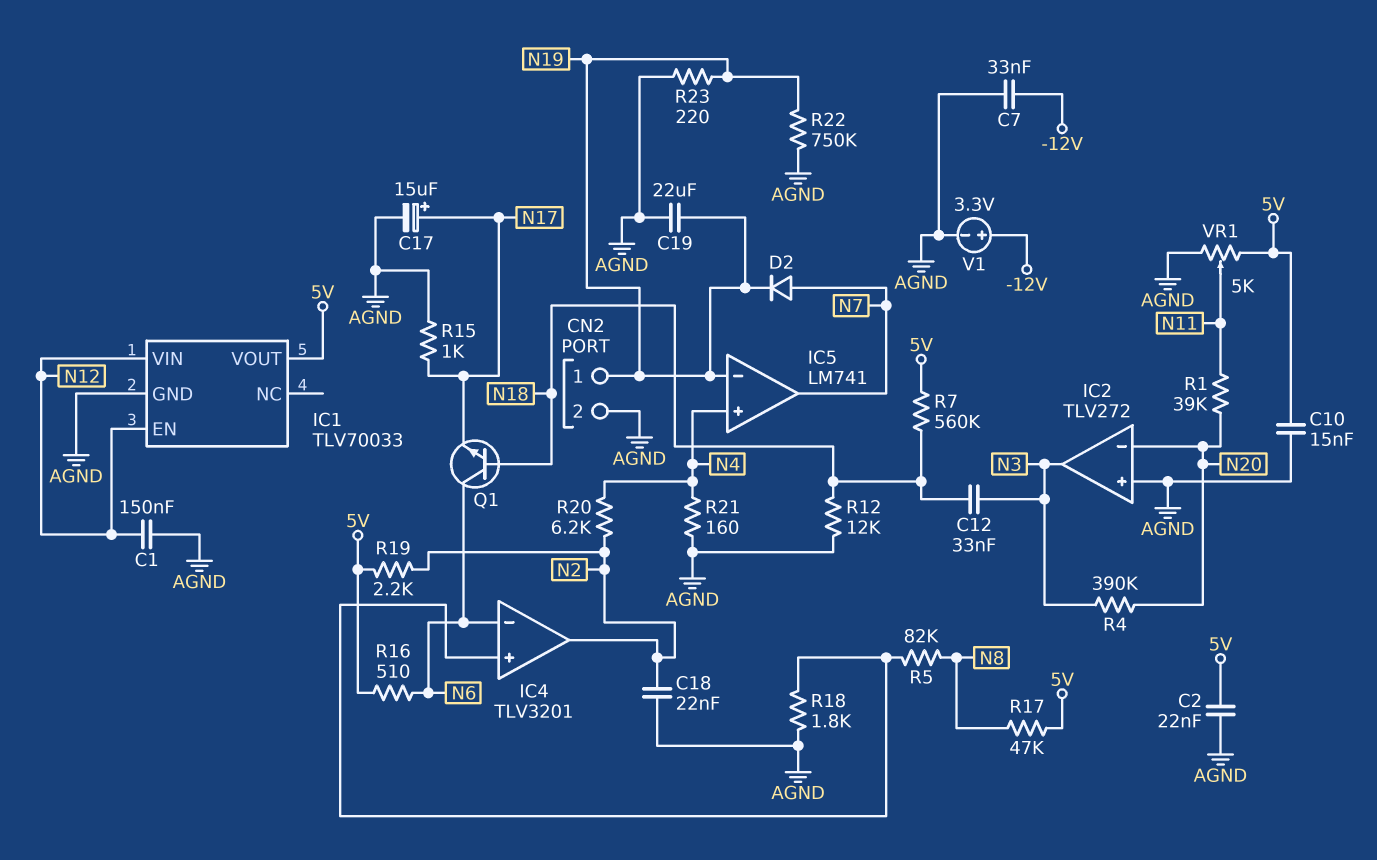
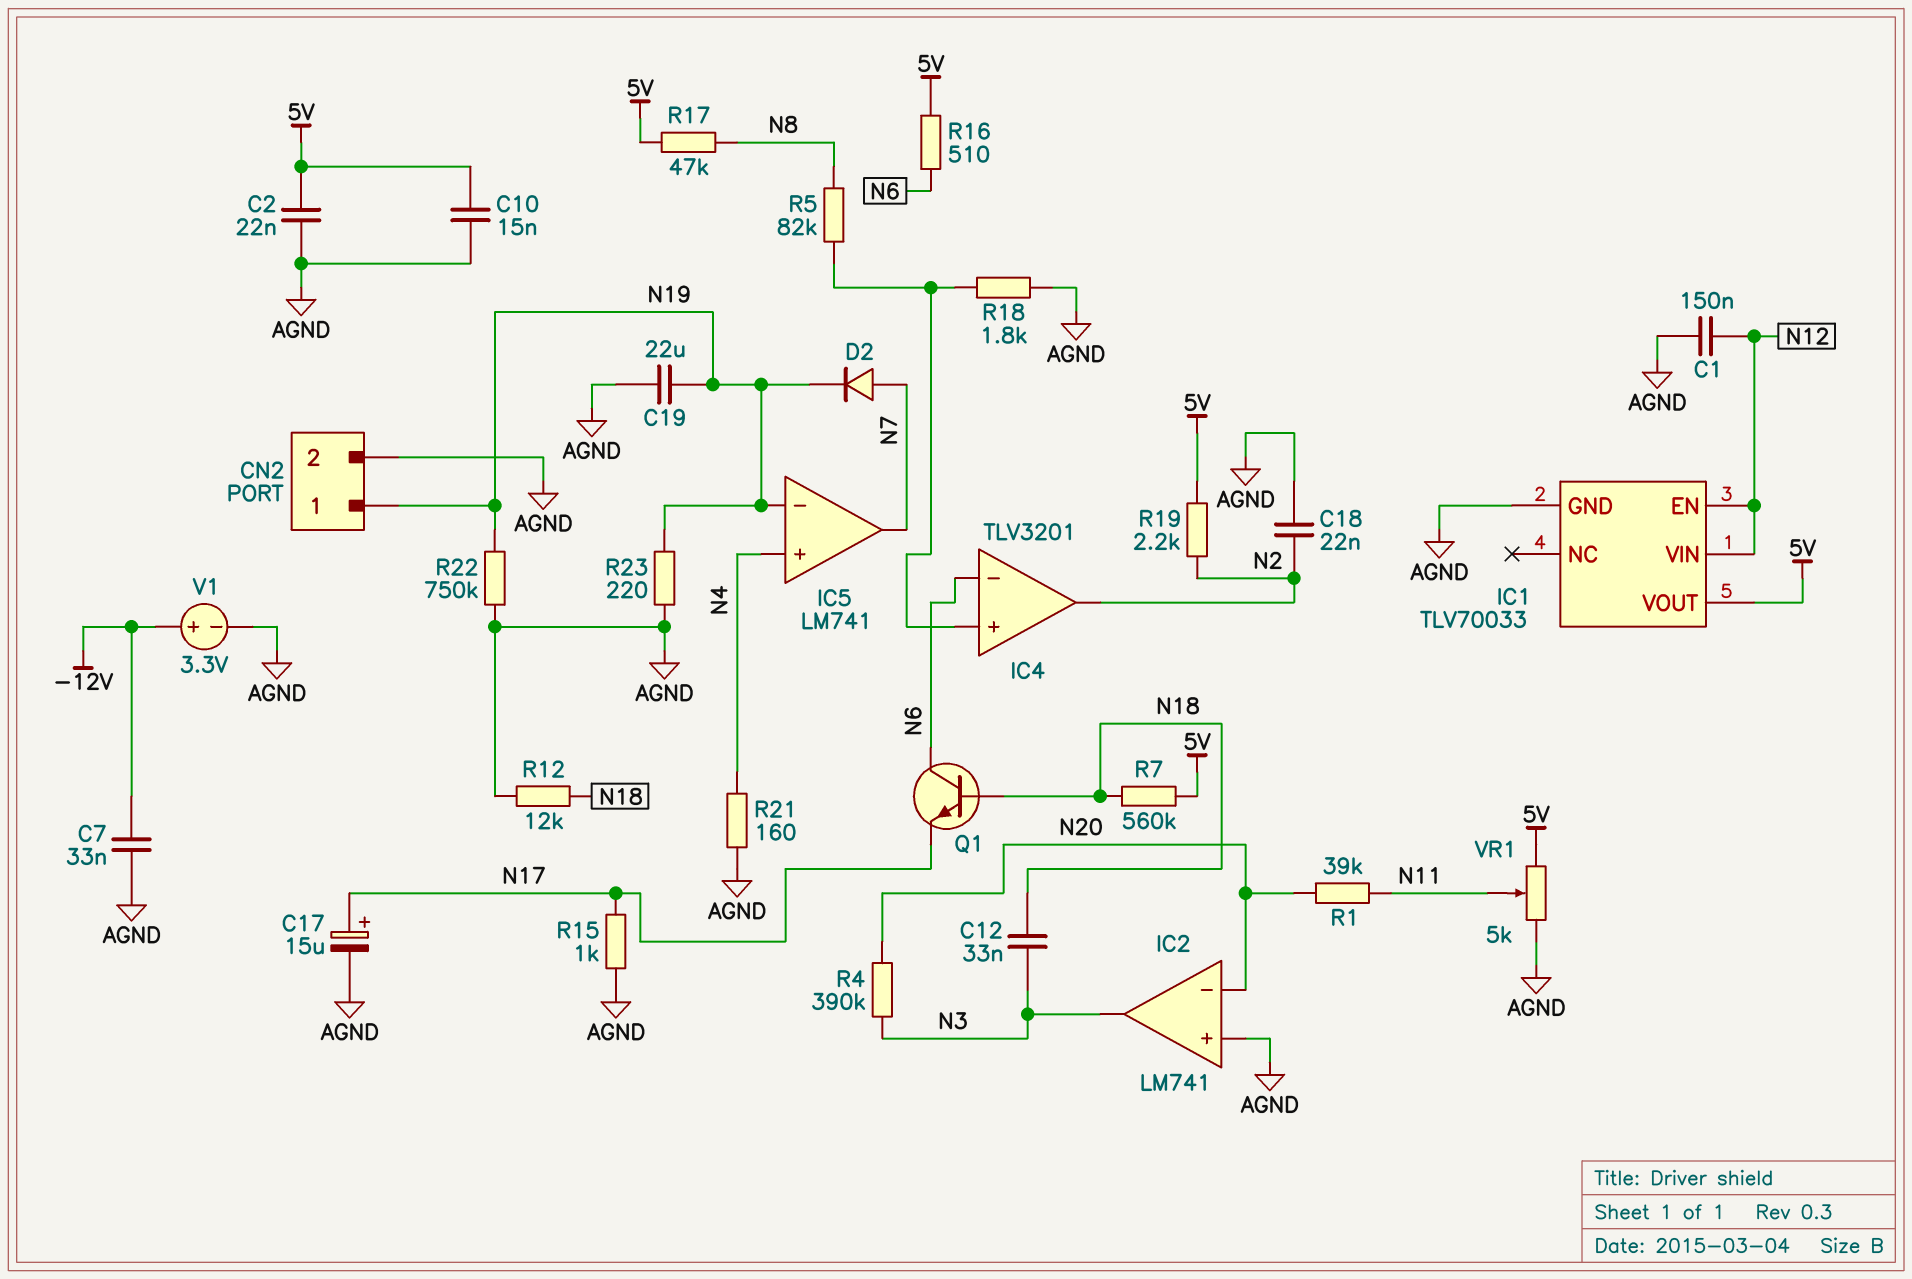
IC2: TLV272 -> LM741
R20: 6.2k (N2, N4) -> none

